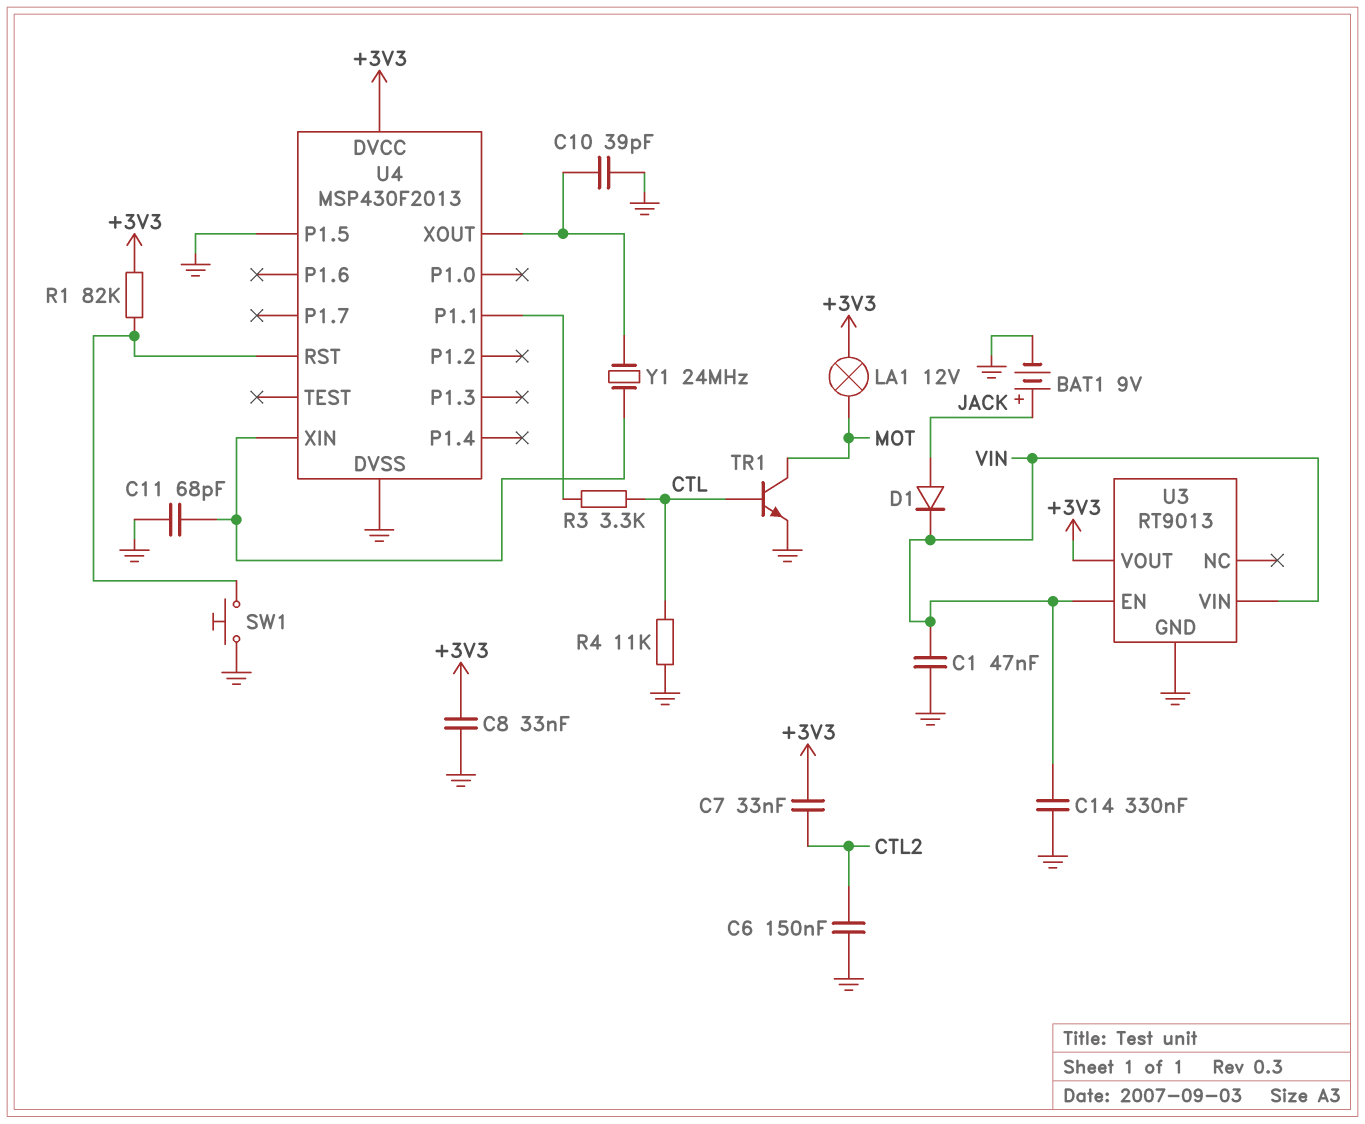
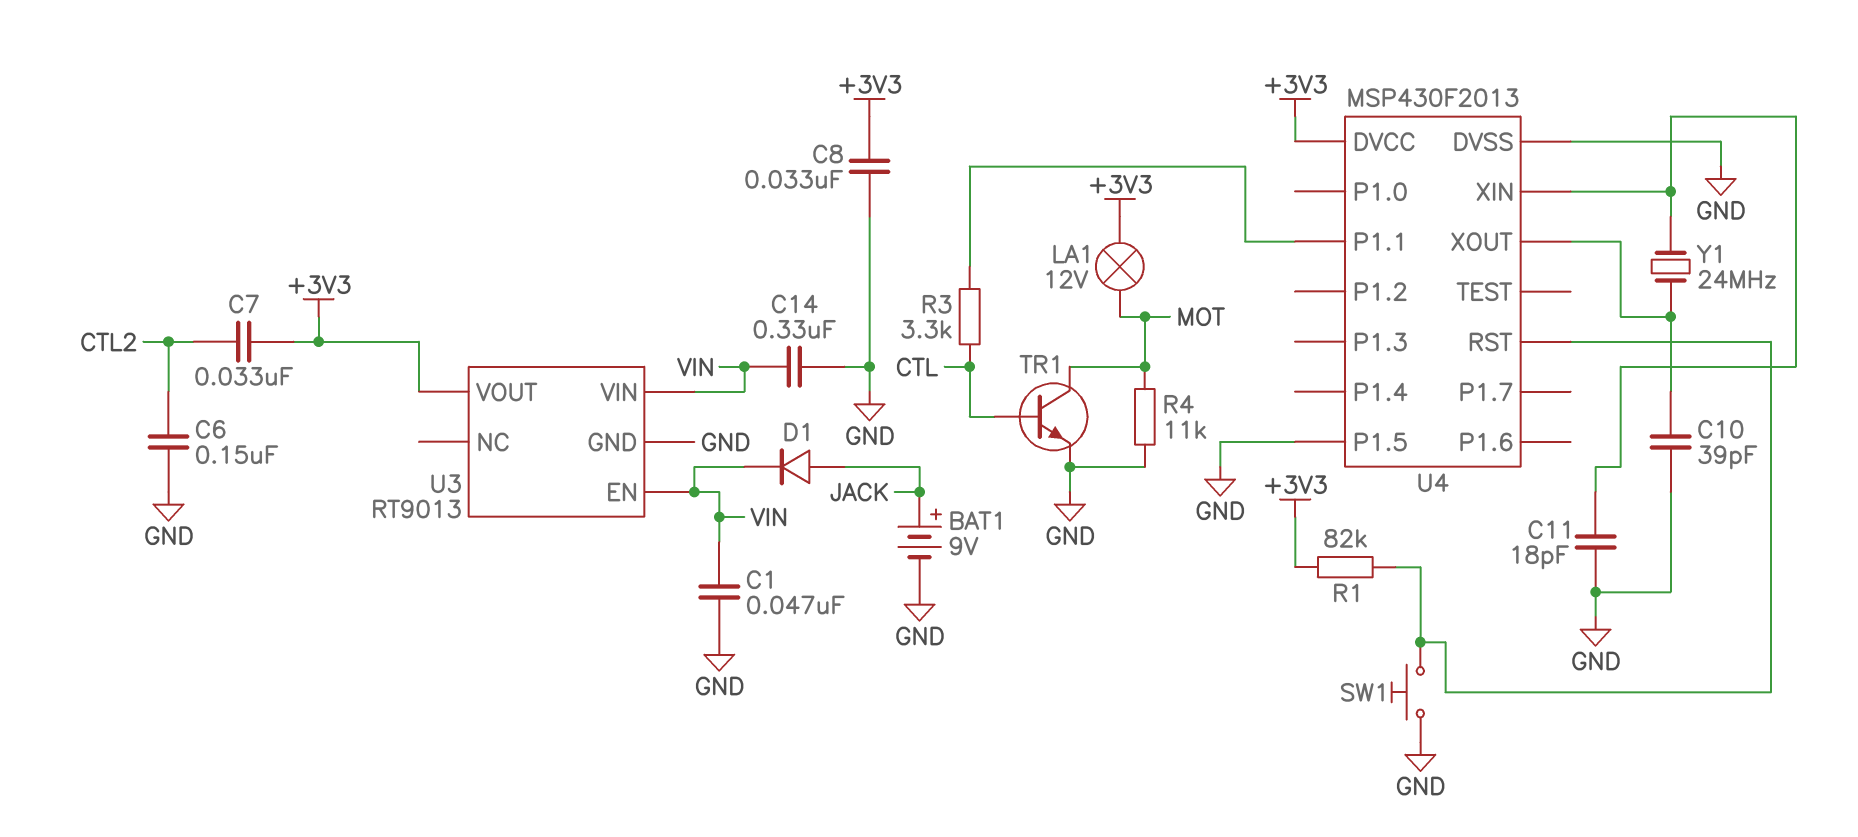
C11: 68pF (GND, U4/XIN) -> 18pF (GND, U4/XIN)
R4: 11k (CTL, GND) -> 11k (GND, MOT)

